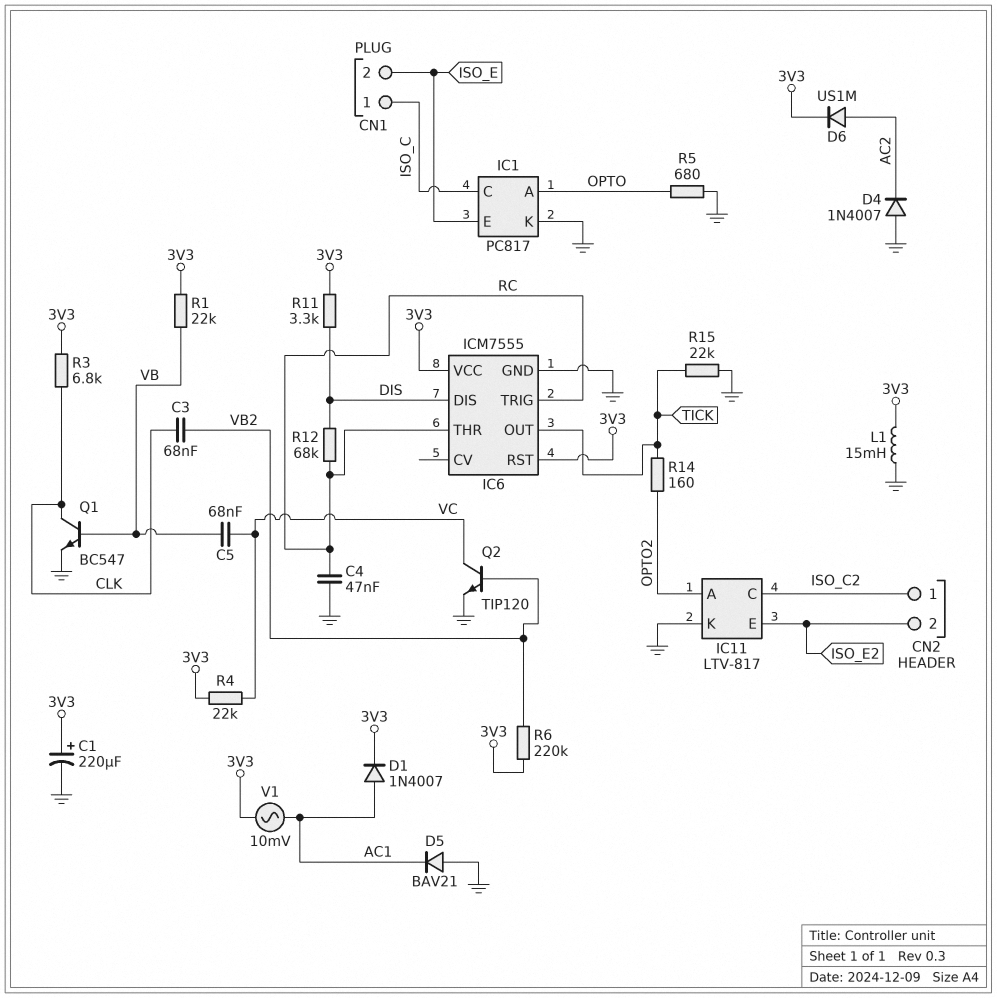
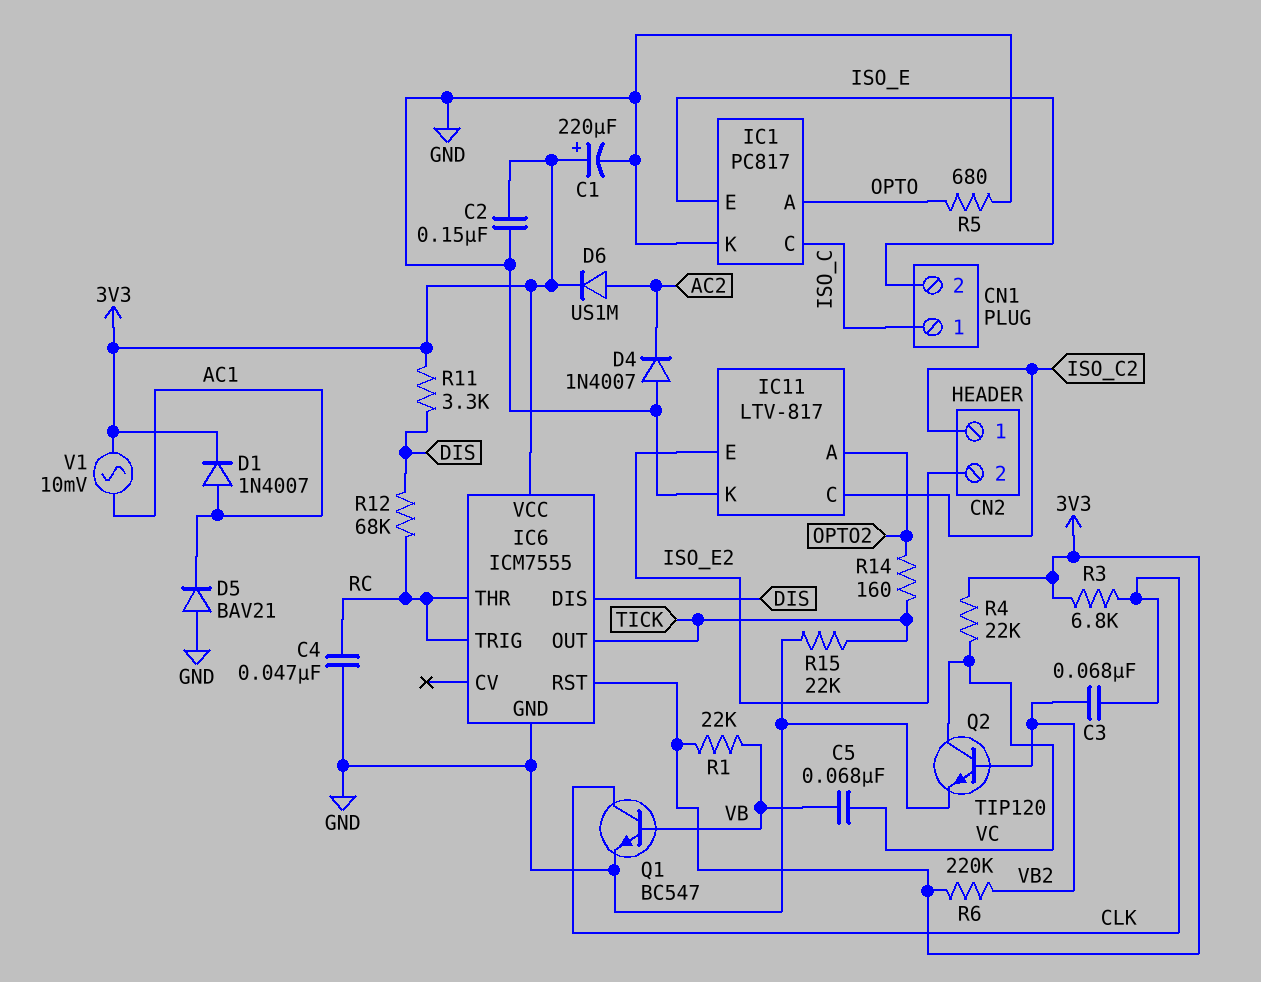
C2: none -> 150nF (3V3, GND)
L1: 15mH (3V3, GND) -> none

